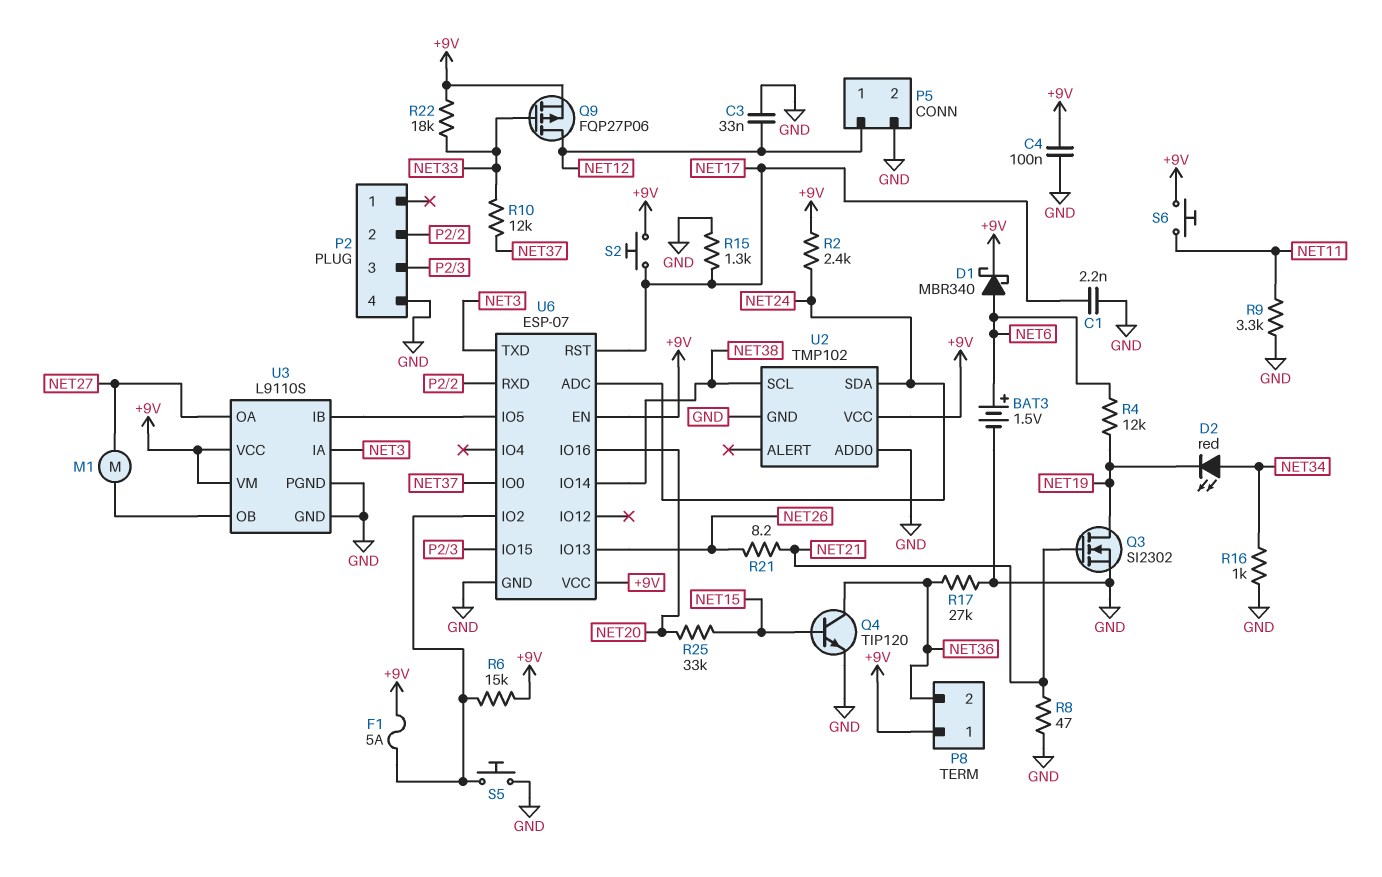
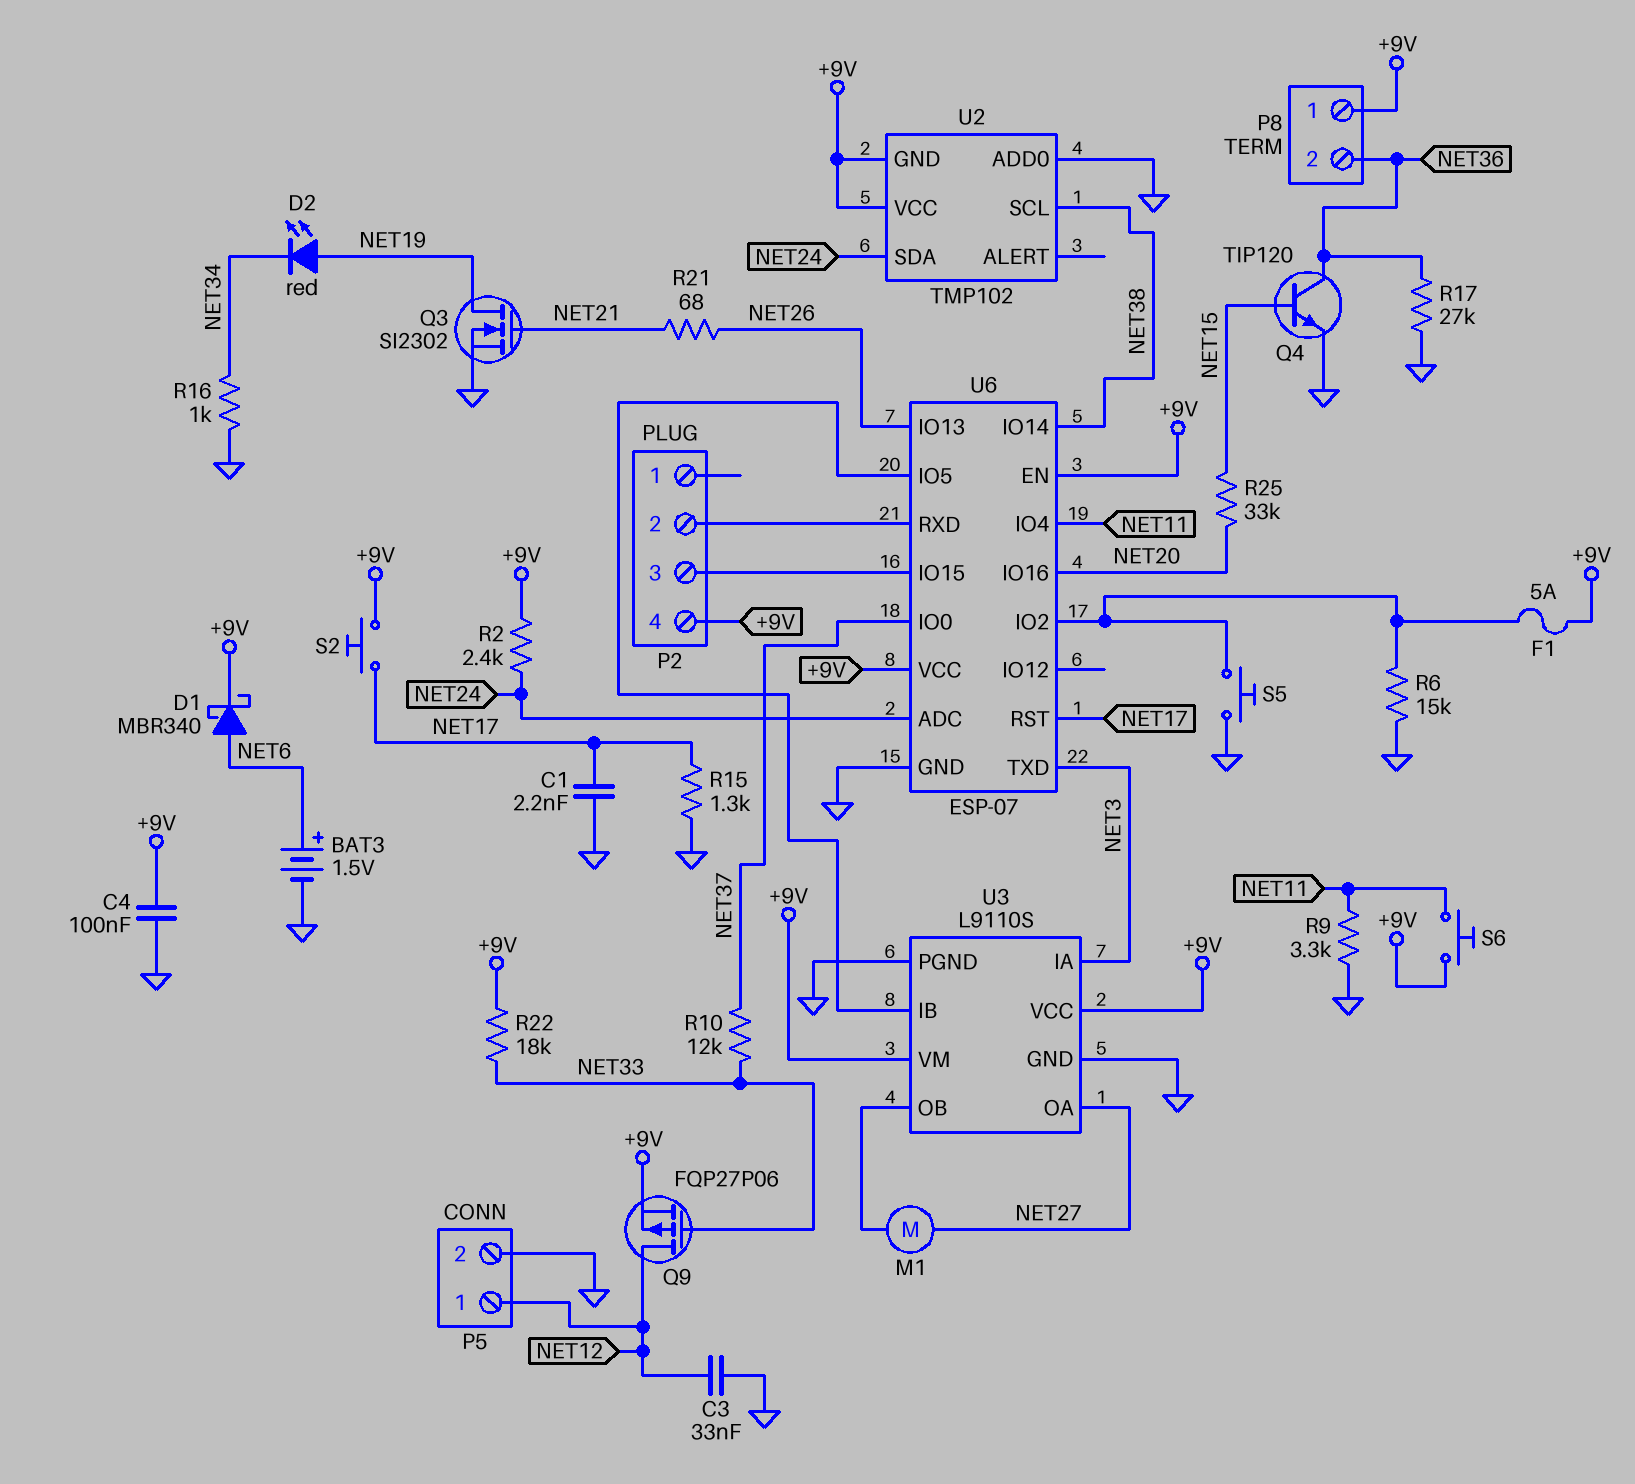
D2: LED red (A NET34, K NET19) -> LED red (A NET19, K NET34)
P2 pin 4: GND -> +9V
R4: 12k (NET6, NET19) -> none
R6: 15k (+9V, U6/IO2) -> 15k (GND, U6/IO2)
R8: 47 (GND, NET21) -> none
R21: 8.2 (NET21, NET26) -> 68 (NET21, NET26)
U2 pin GND: GND -> +9V
U6 pin IO4: none -> NET11

